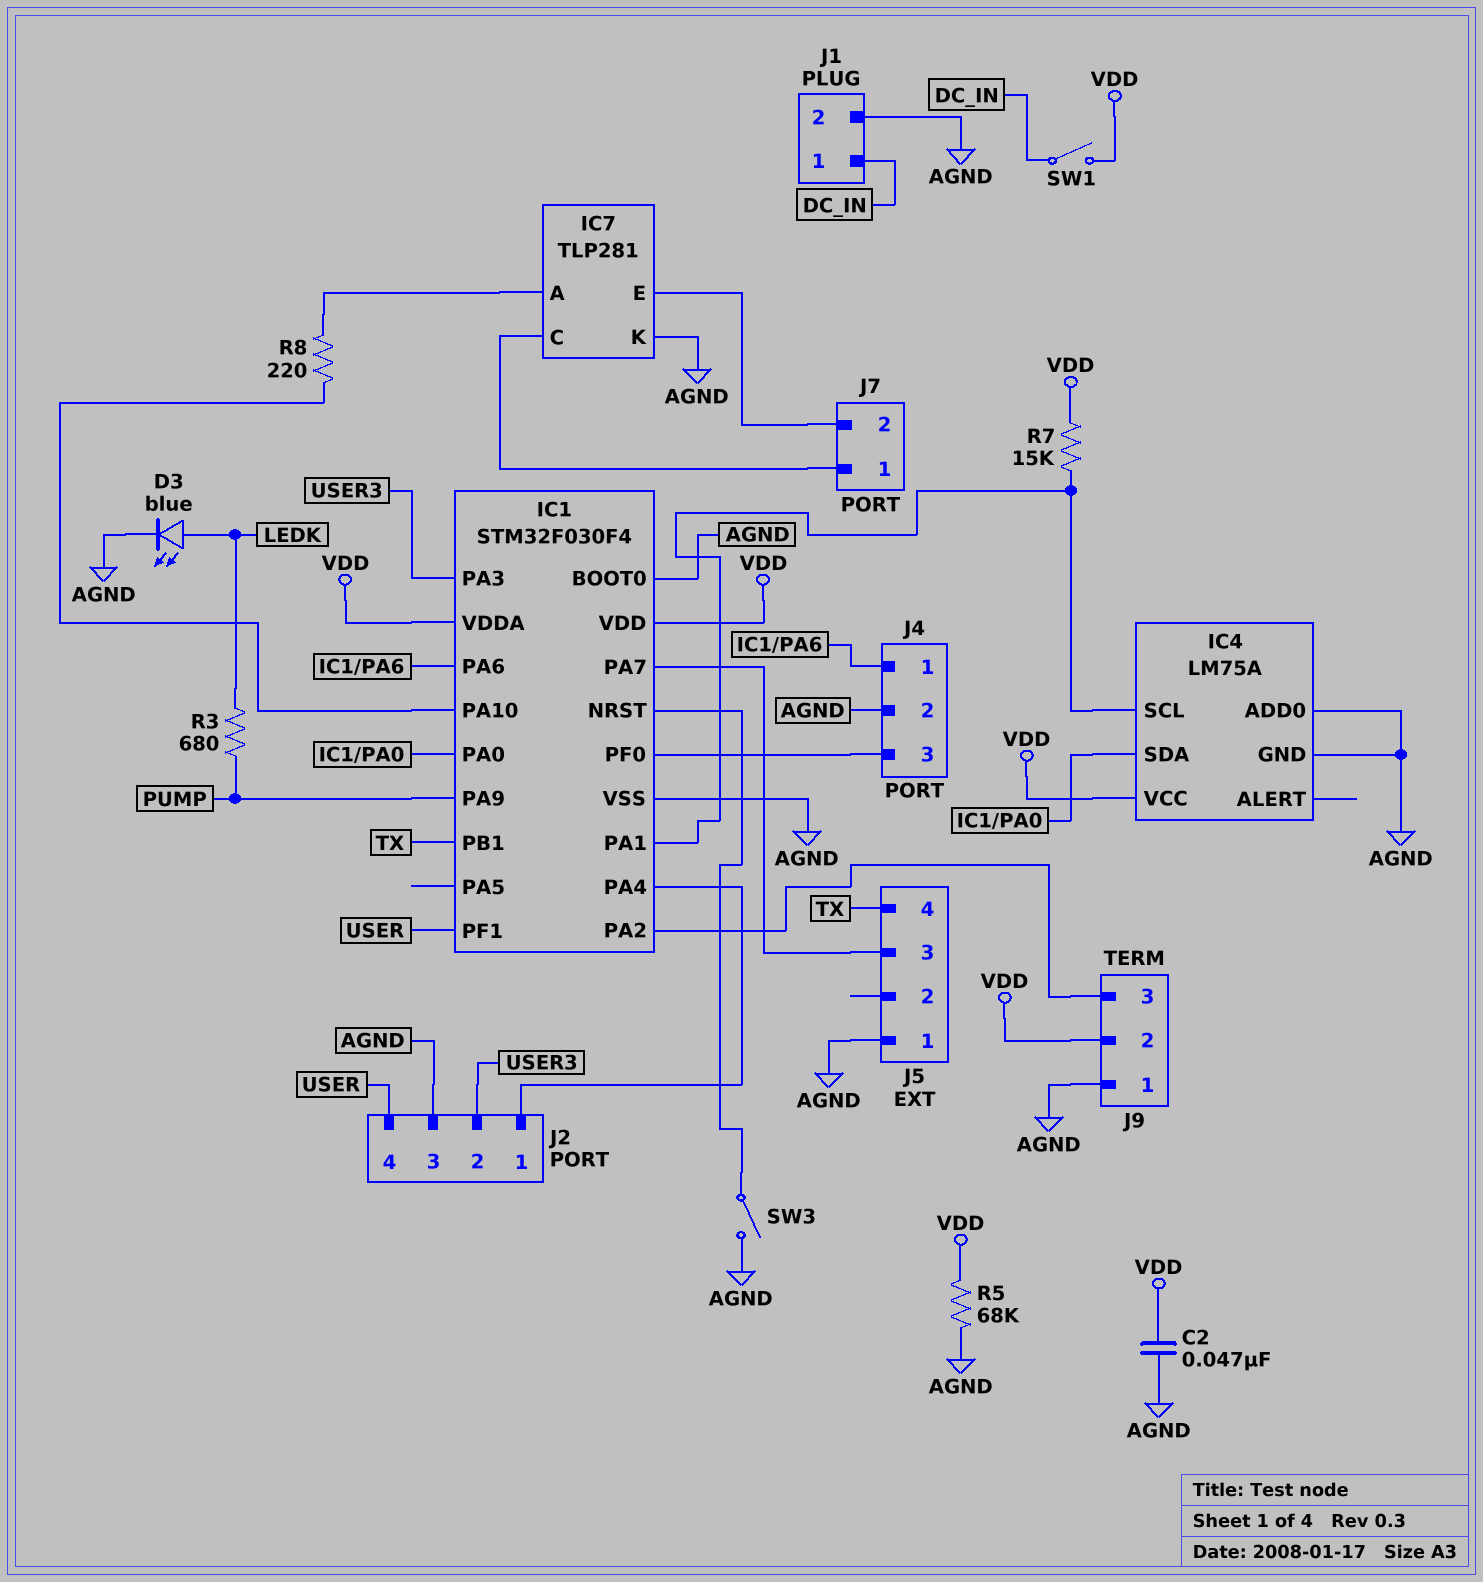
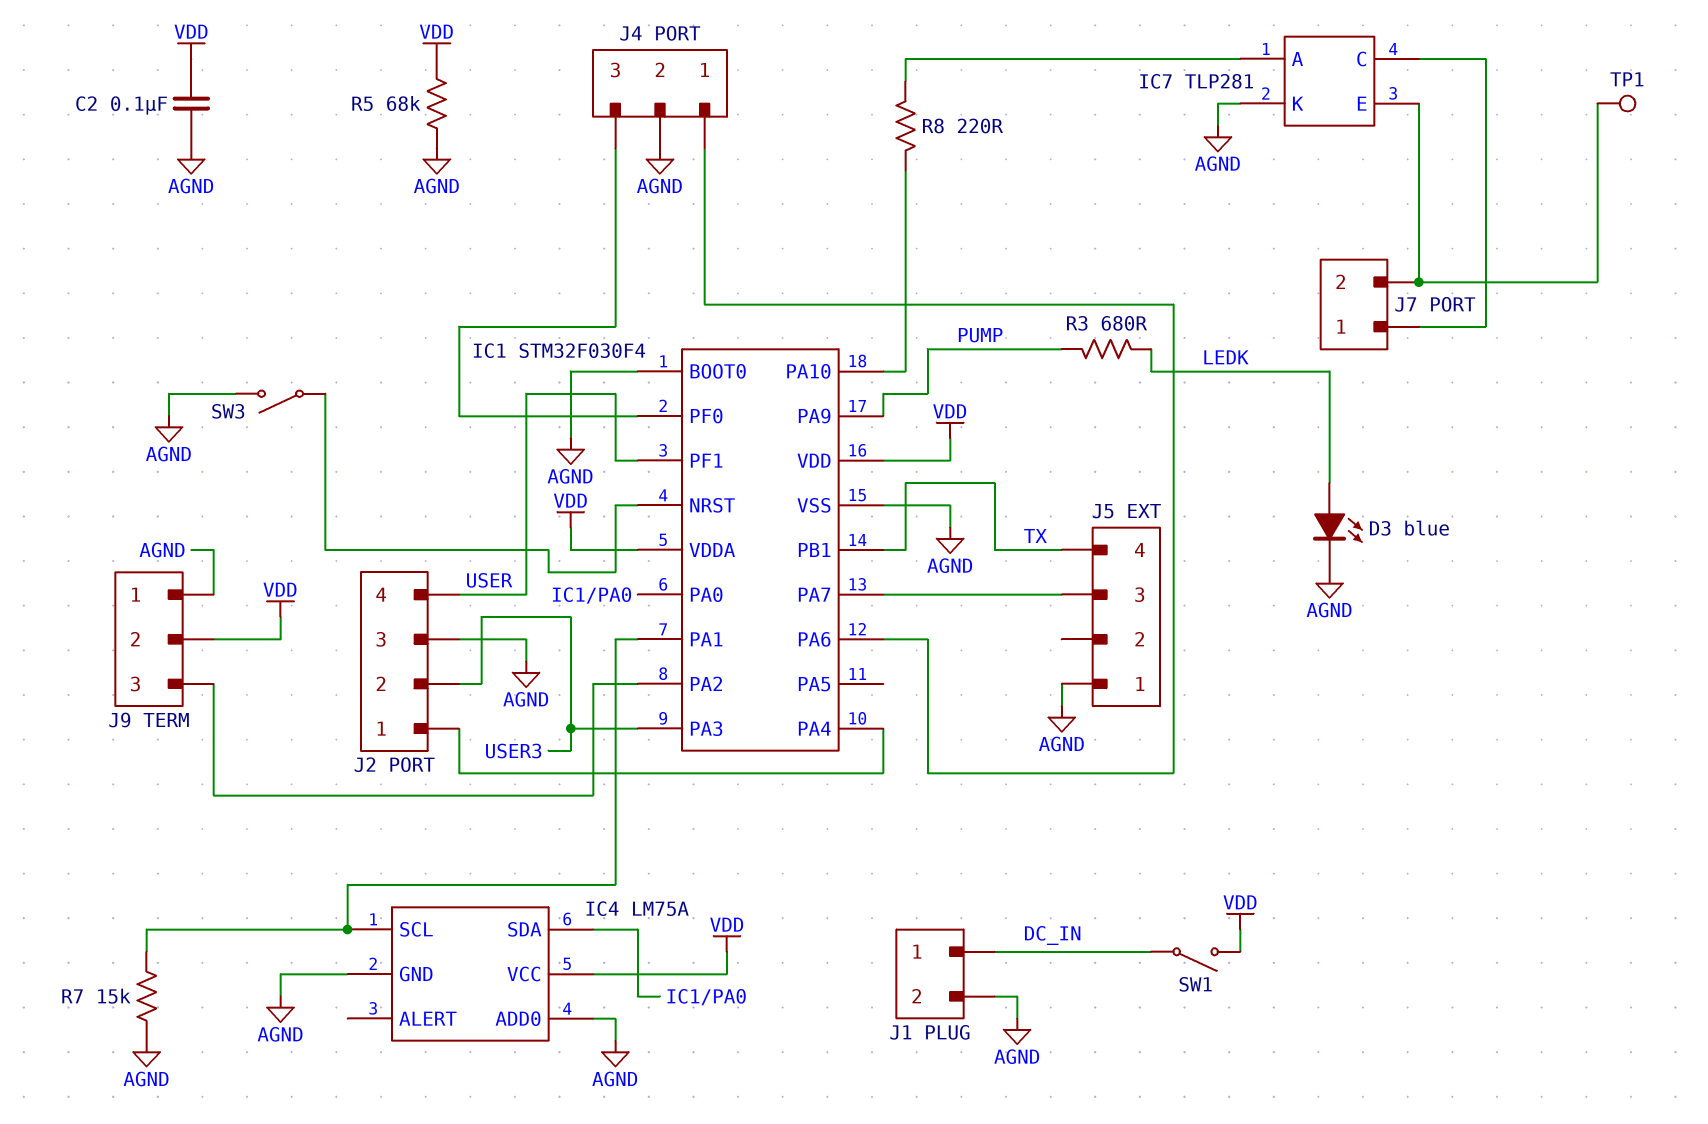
C2: 47nF (AGND, VDD) -> 100nF (AGND, VDD)
R7: 15k (IC1/PA1, VDD) -> 15k (AGND, IC1/PA1)
TP1: none -> test point (IC7/E)

